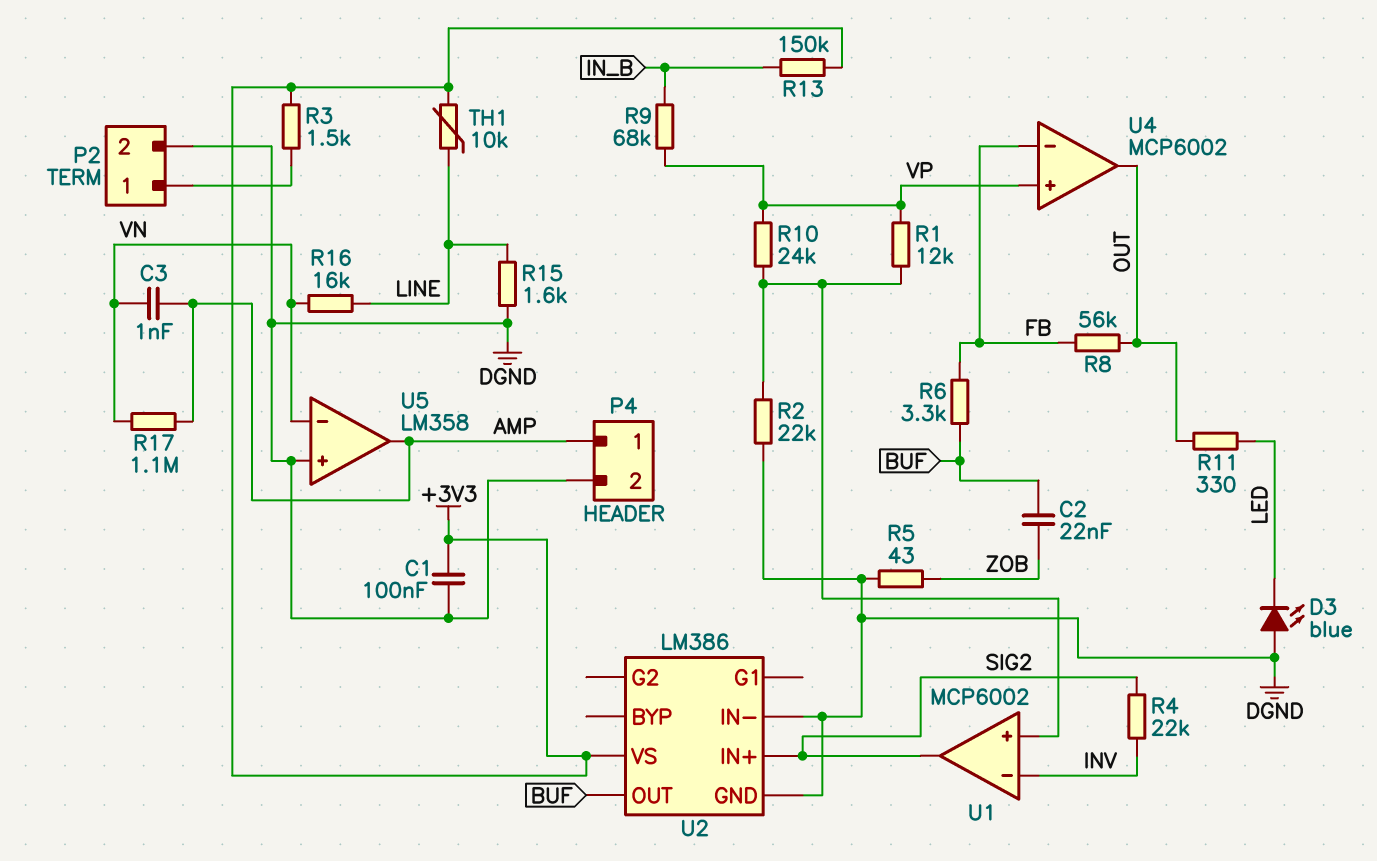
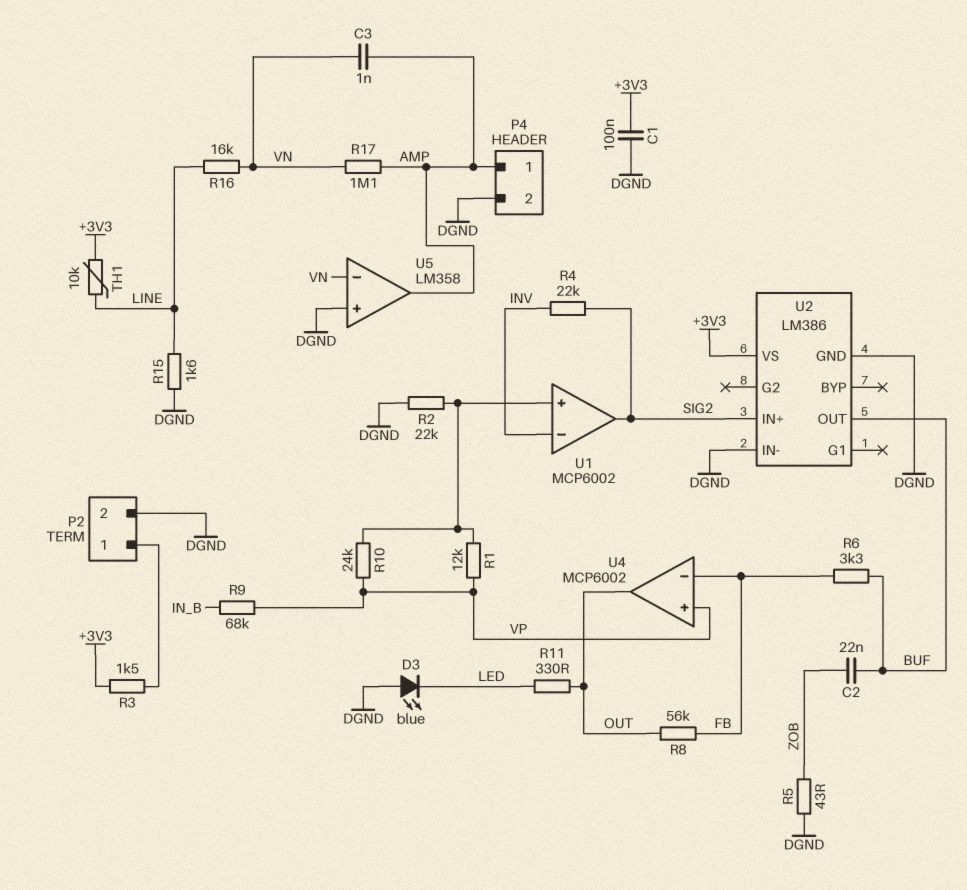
R13: 150k (+3V3, IN_B) -> none

